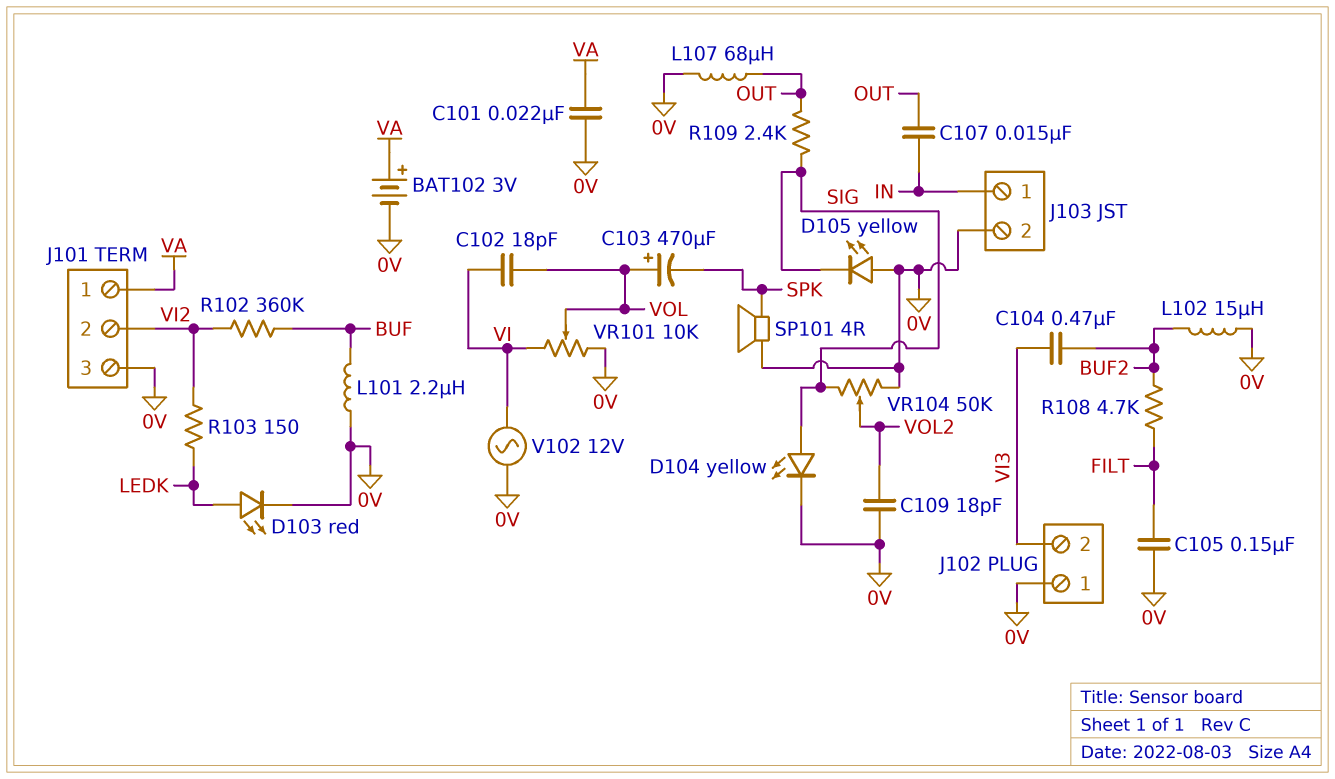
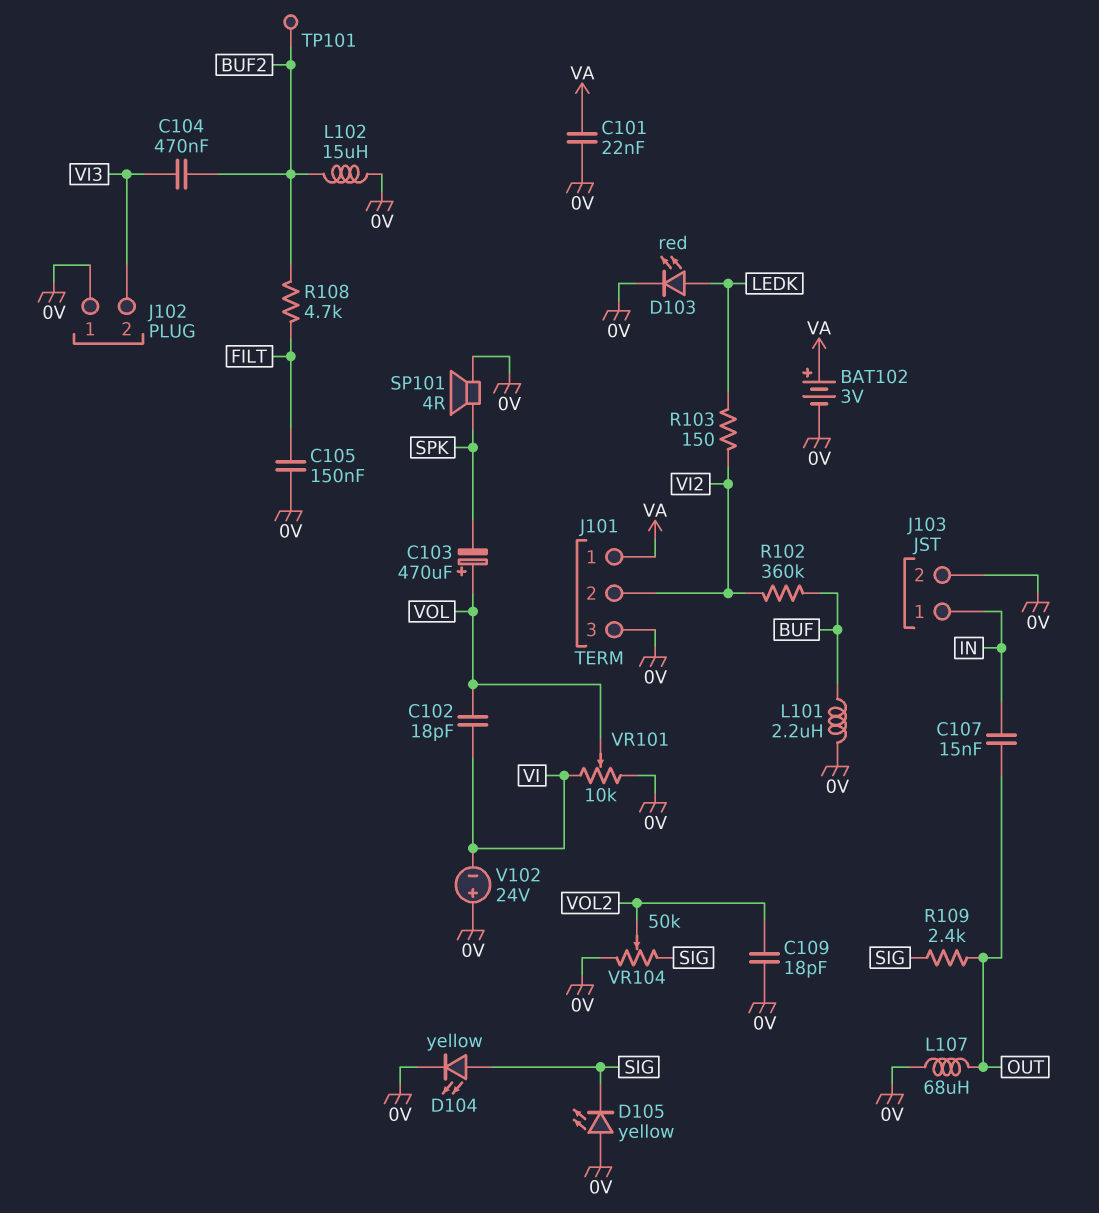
TP101: none -> test point (BUF2)
V102: AC 12V (0V, VI) -> 24V (plus 0V, minus VI)

